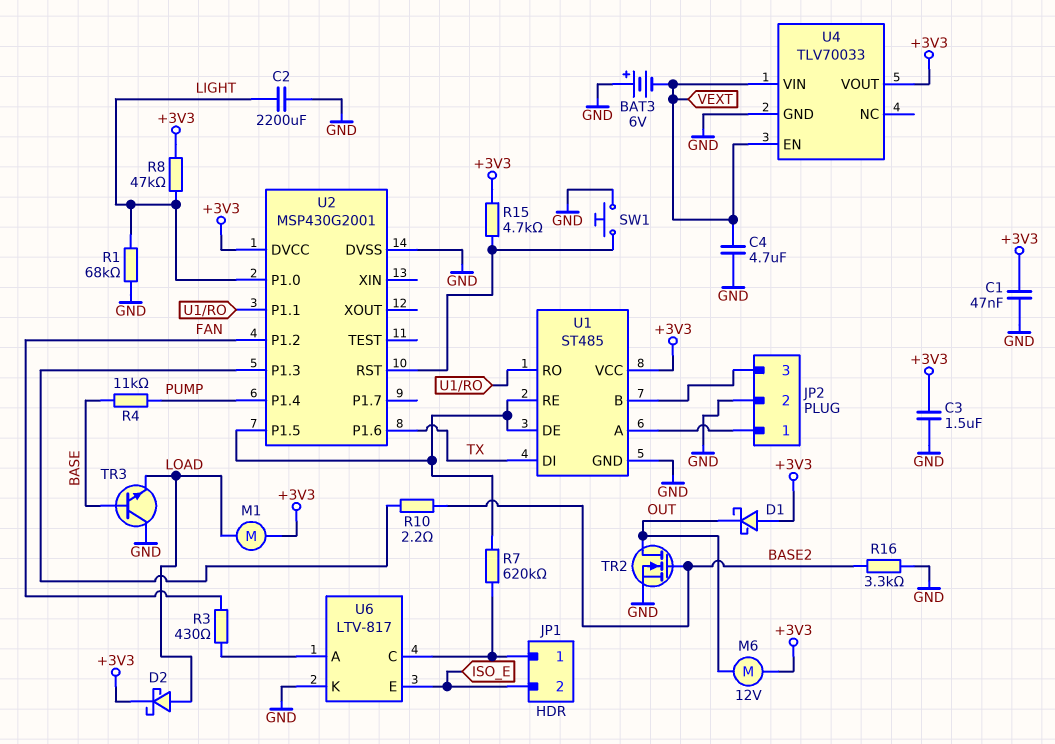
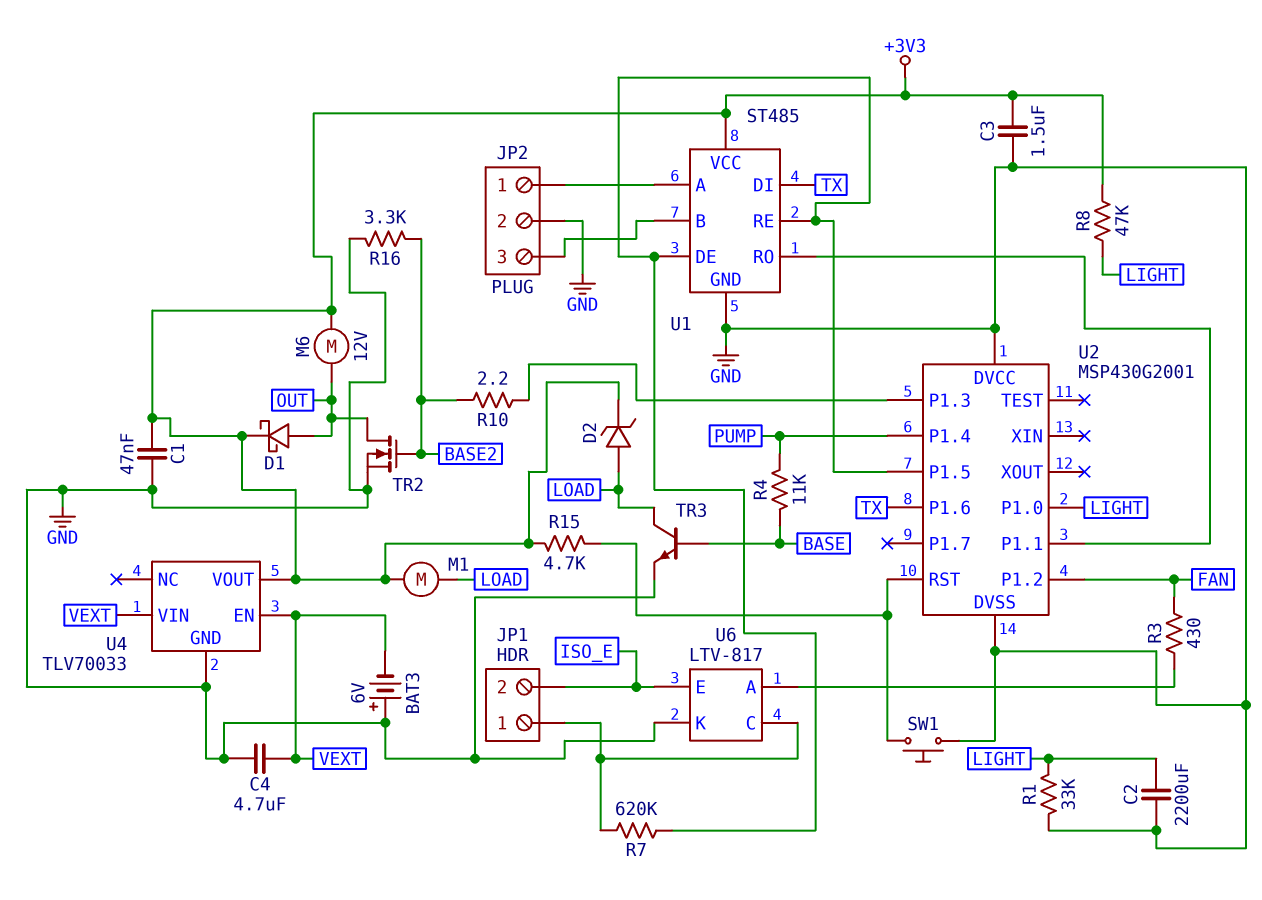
D1: schottky (A +3V3, K OUT) -> schottky (A OUT, K +3V3)
D2: schottky (A LOAD, K +3V3) -> zener (A LOAD, K +3V3)
R1: 68k (GND, LIGHT) -> 33k (GND, LIGHT)
TR3: NPN (B BASE, C GND, E LOAD) -> NPN (B BASE, C LOAD, E GND)
U2 pin DVCC: +3V3 -> GND

